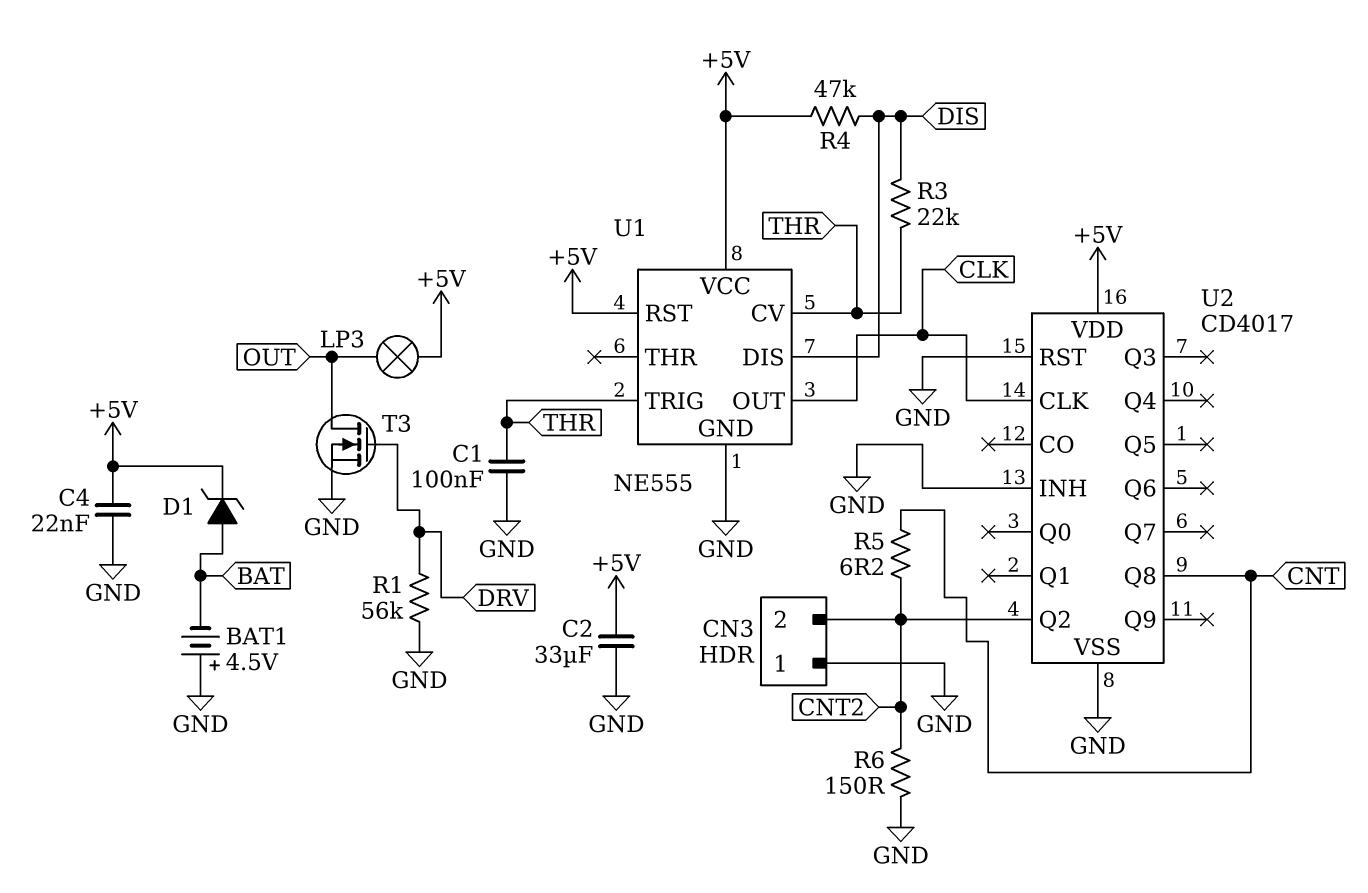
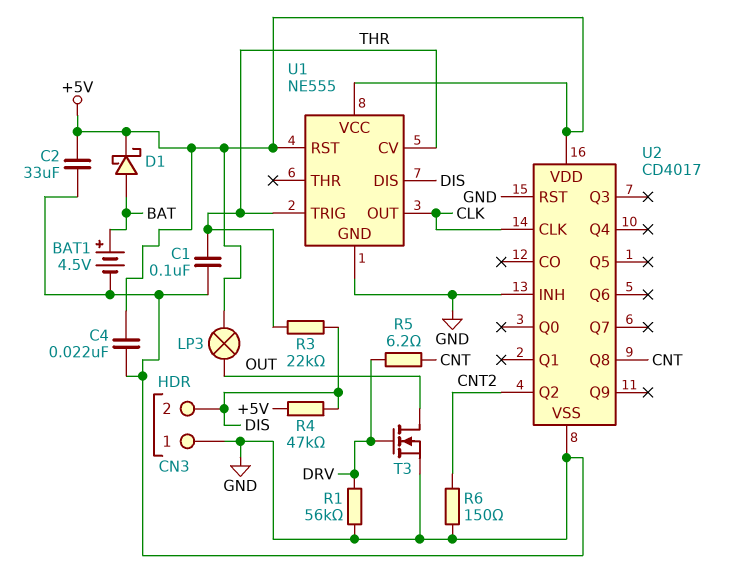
BAT1: 4.5V (plus GND, minus BAT) -> 4.5V (plus BAT, minus GND)
CN3 pin 2: CNT2 -> DIS
D1: zener (A BAT, K +5V) -> schottky (A BAT, K +5V)
R5: 6.2 (CNT, CNT2) -> 6.2 (CNT, DRV)

